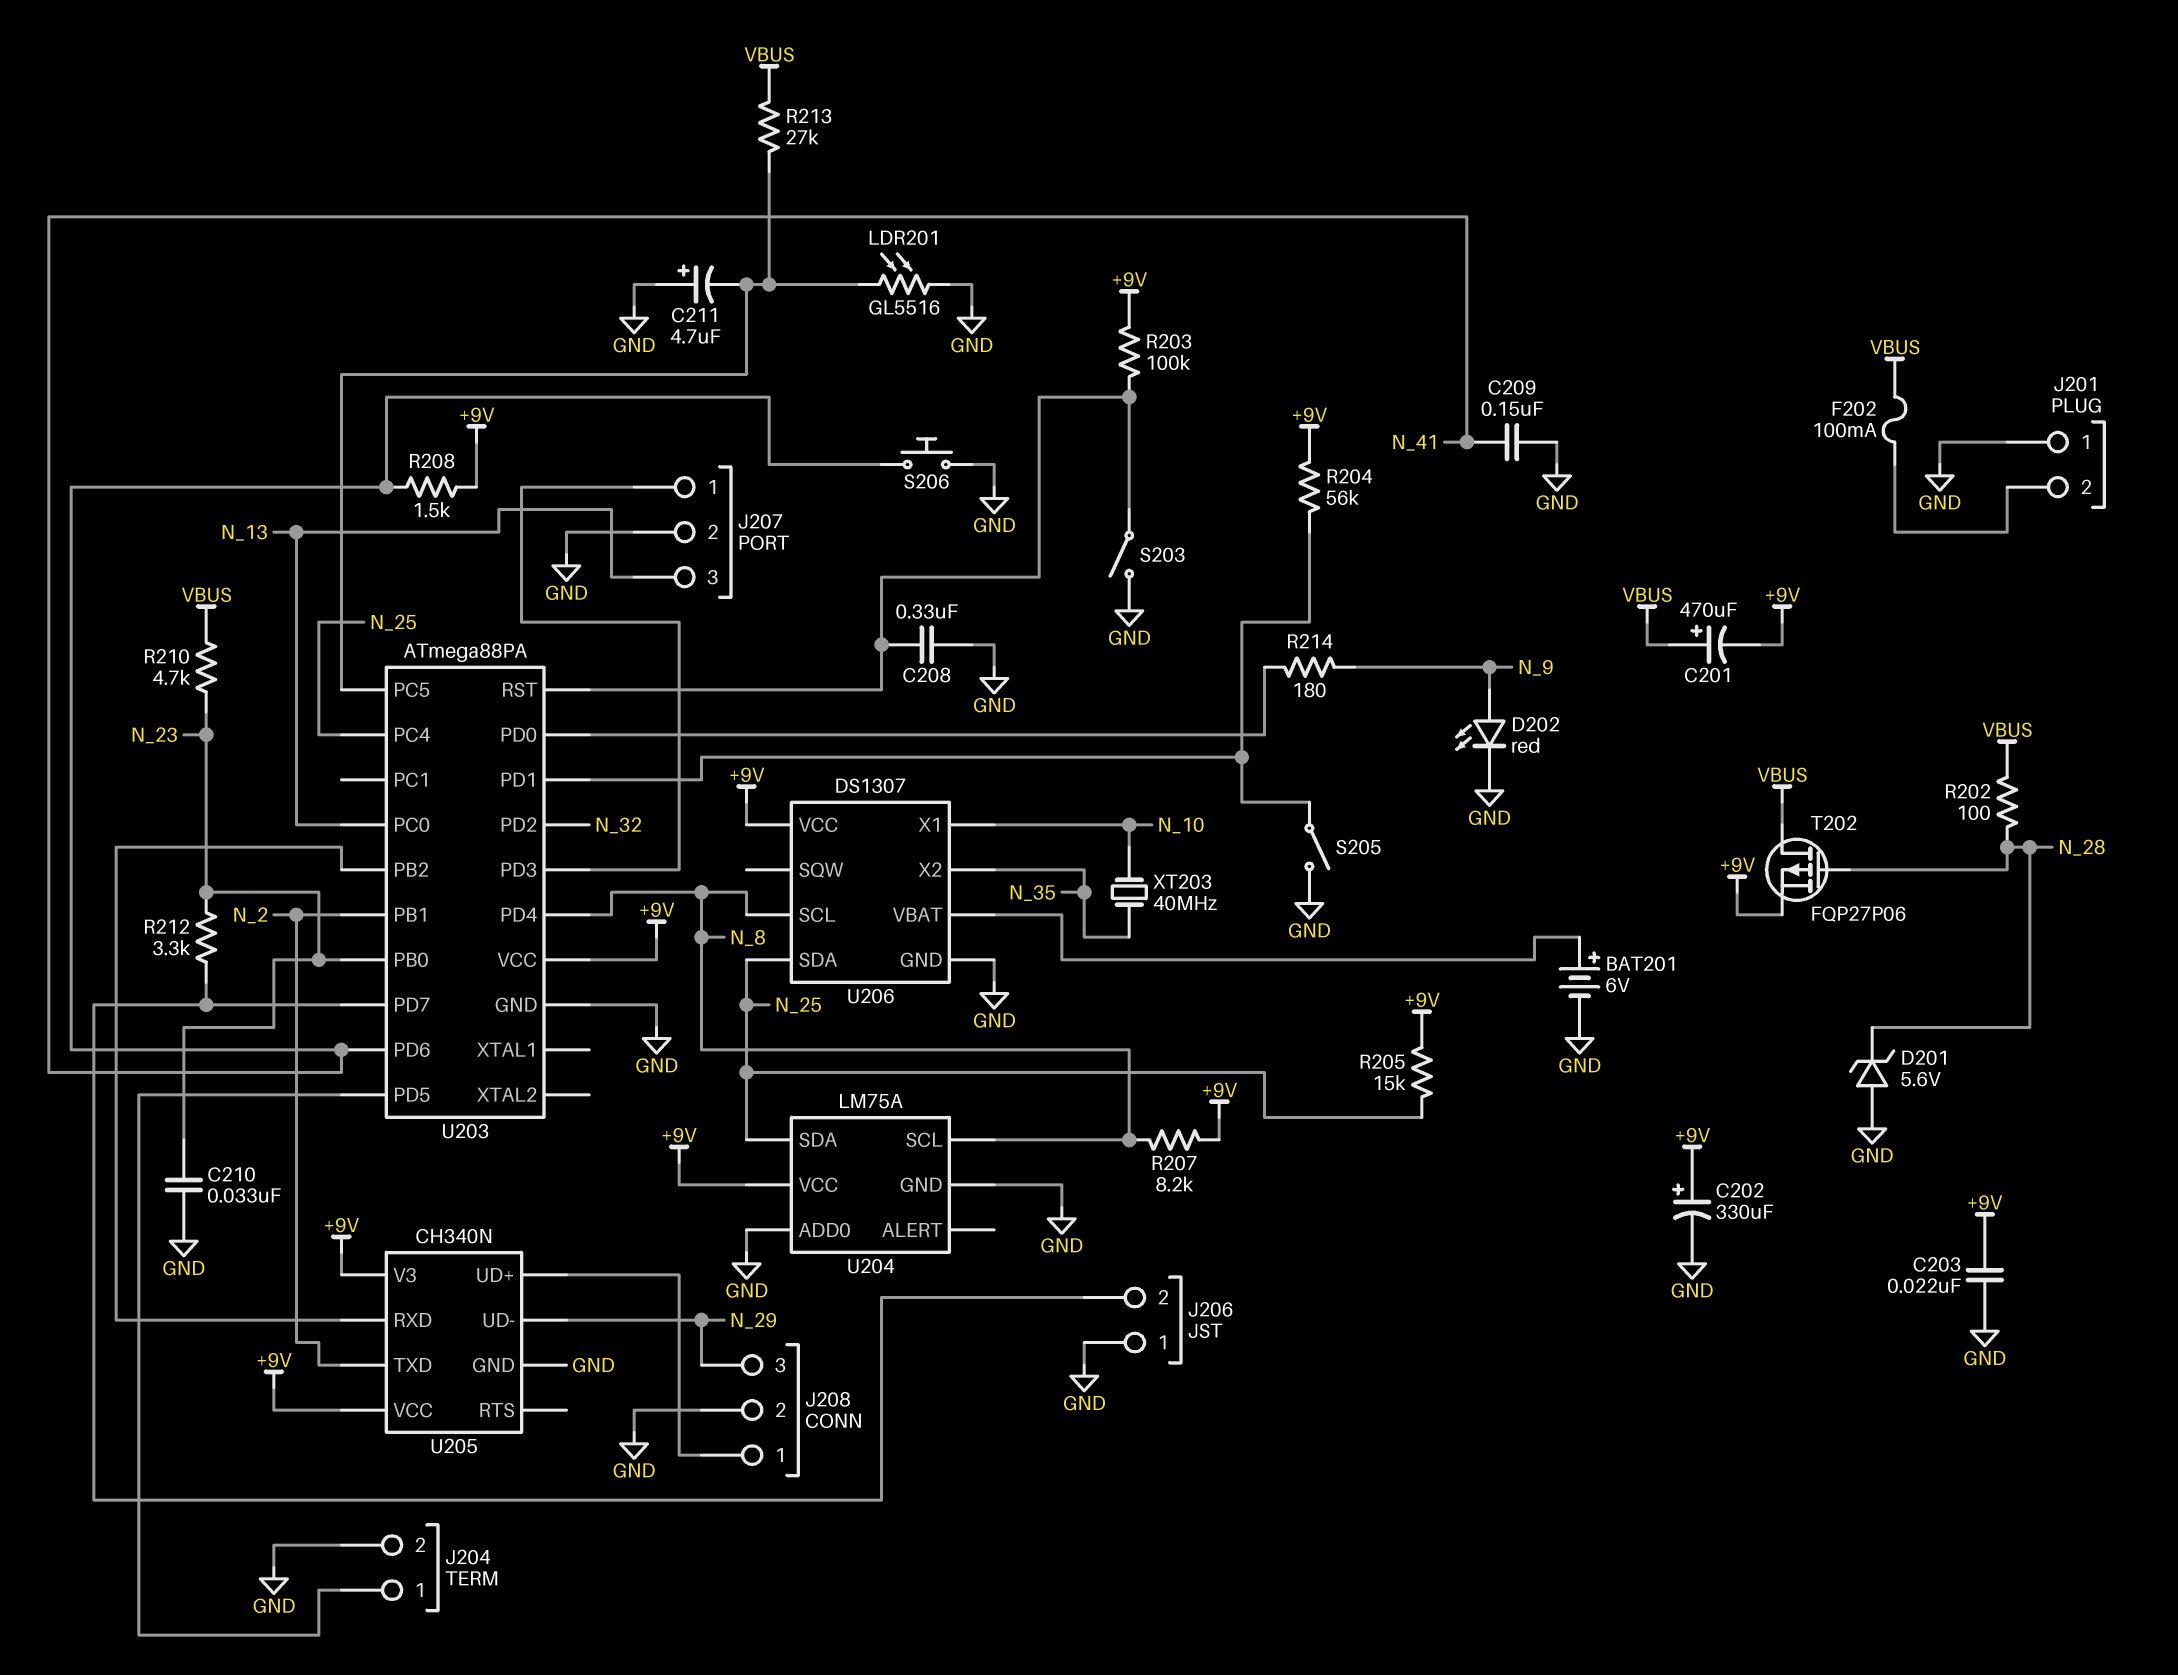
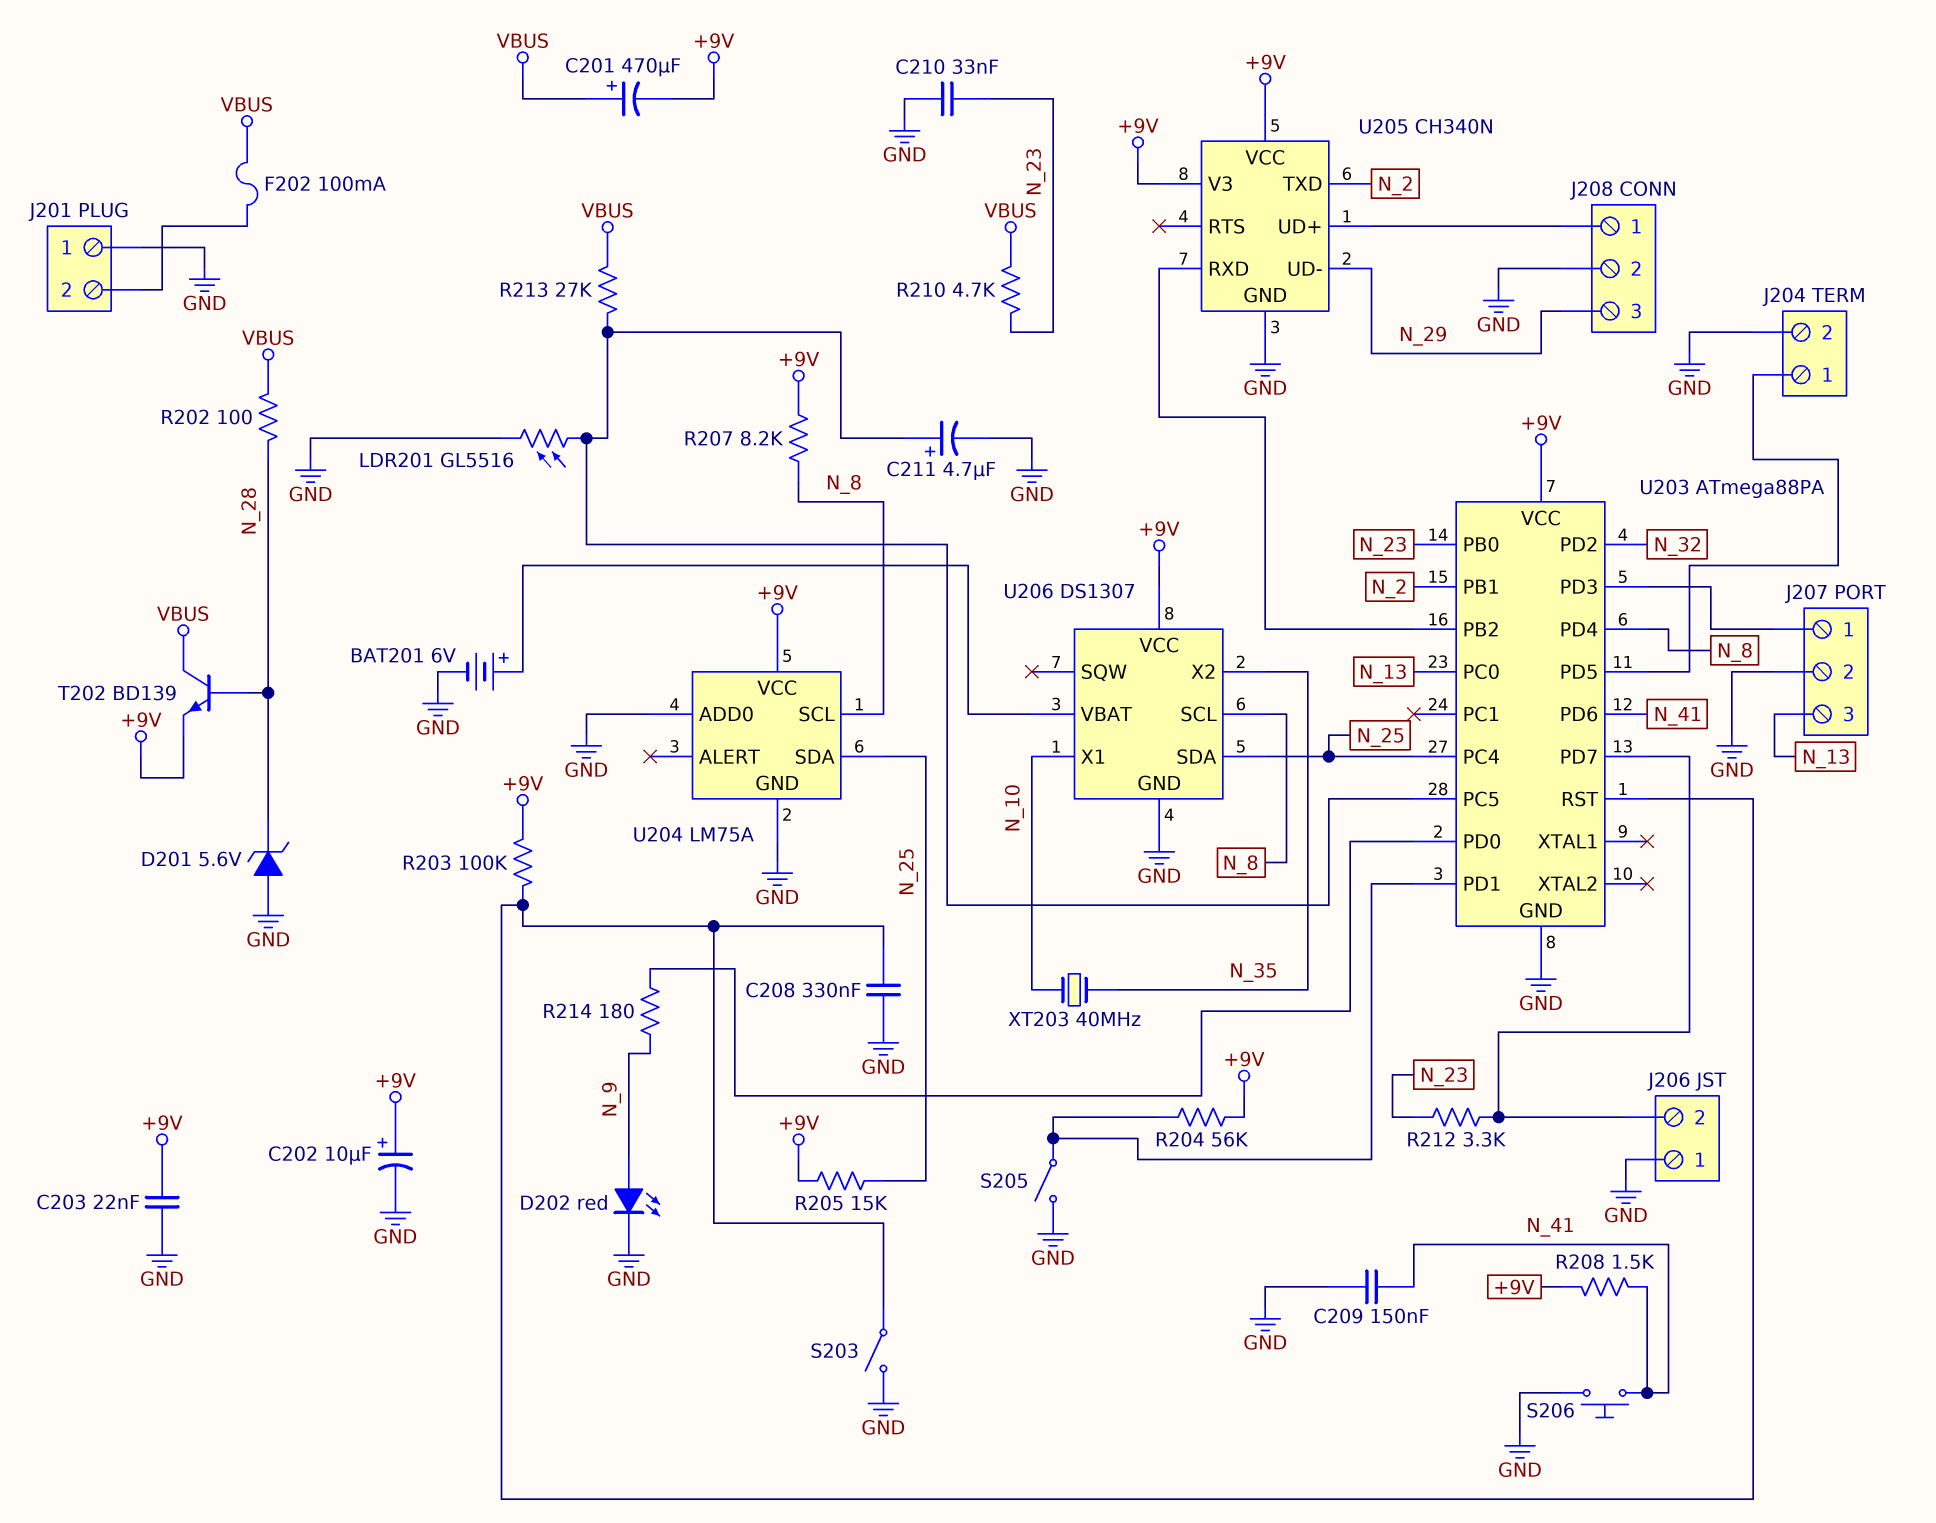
C202: 330uF (plus +9V, minus GND) -> 10uF (plus +9V, minus GND)
C211: 4.7uF (plus GND, minus U203/PC5) -> 4.7uF (plus U203/PC5, minus GND)
T202: PMOS FQP27P06 (G N_28, D VBUS, S +9V) -> NPN BD139 (B N_28, C VBUS, E +9V)

